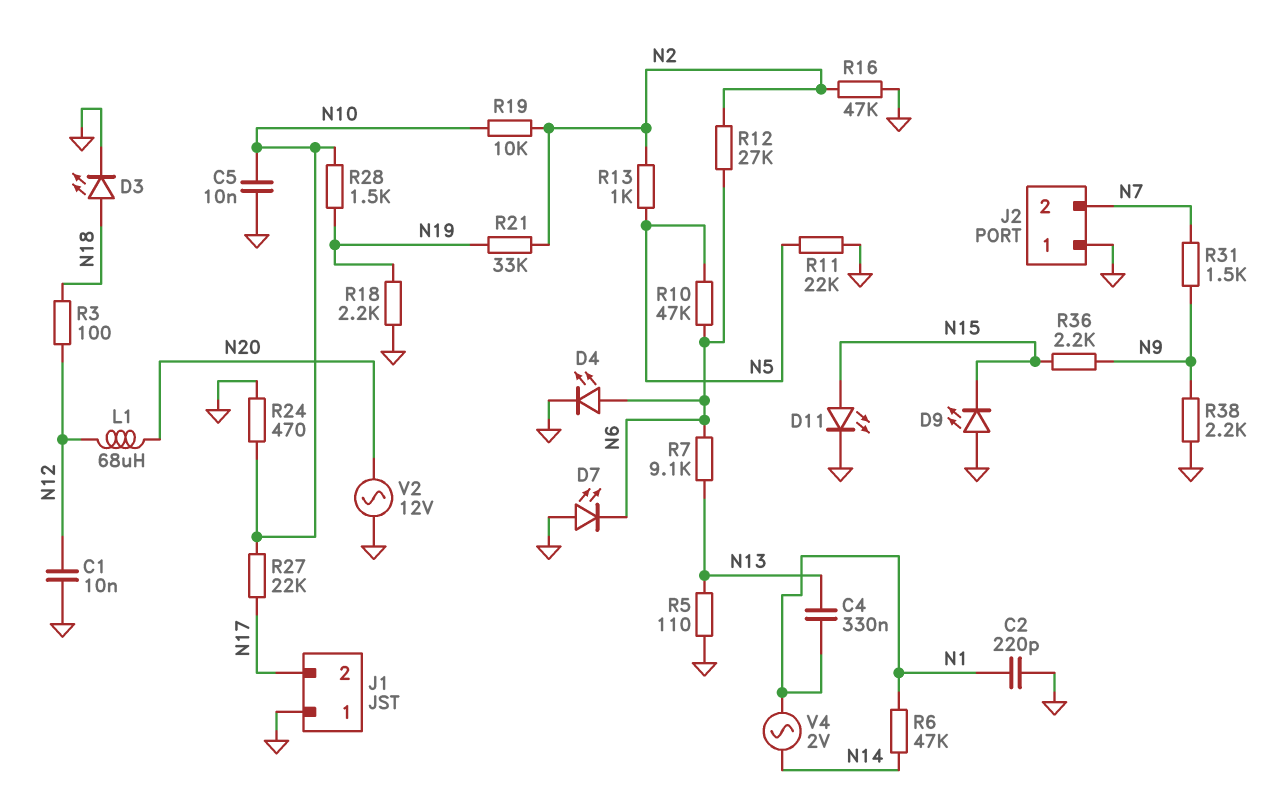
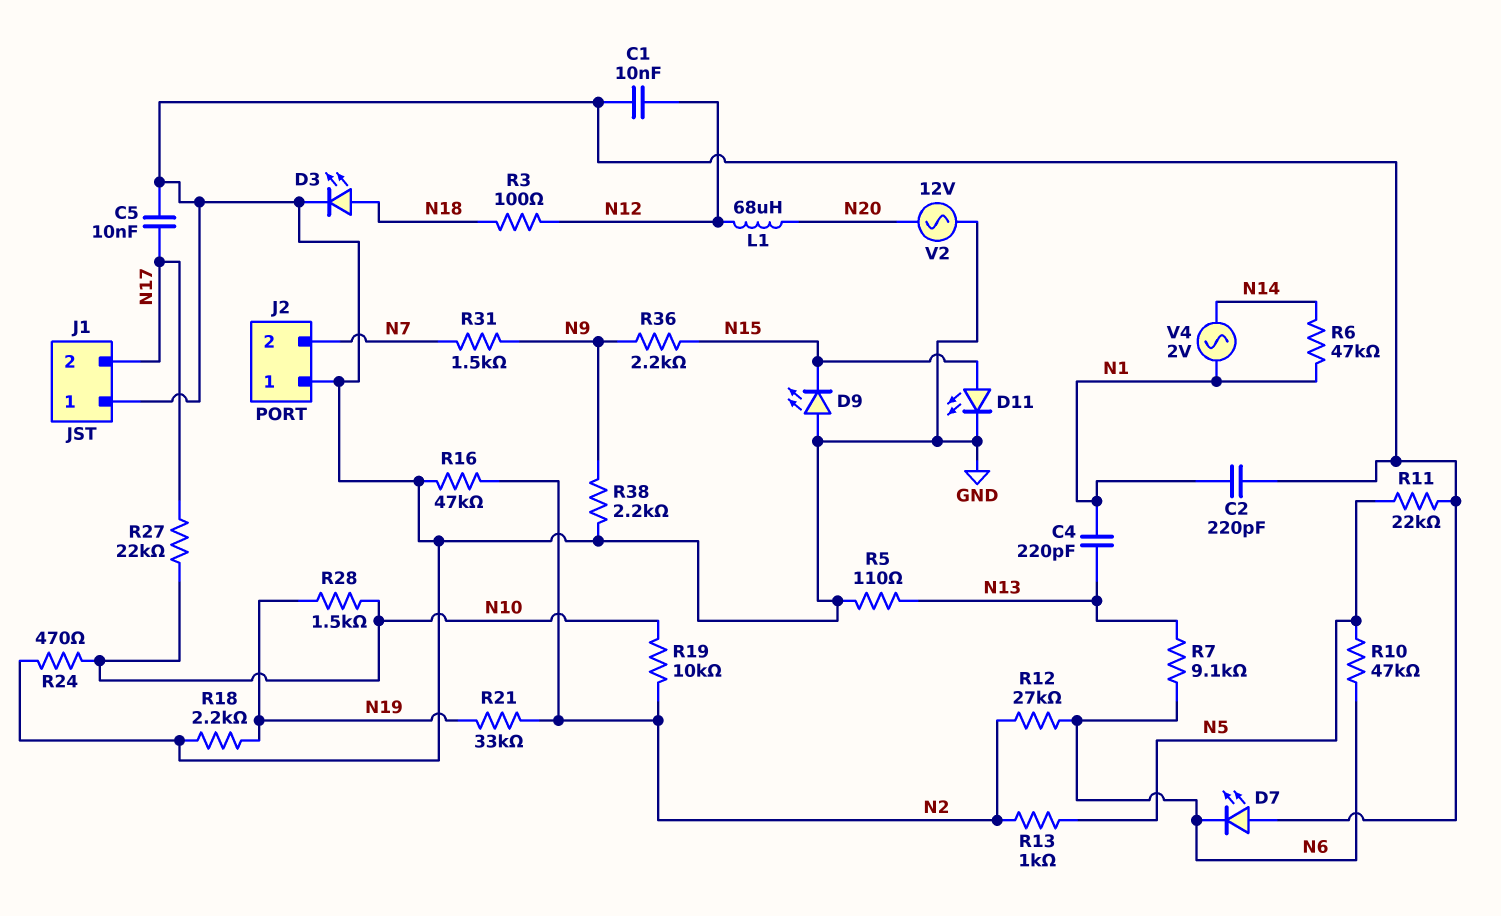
C4: 330nF (N1, N13) -> 220pF (N1, N13)
C5: 10nF (GND, N10) -> 10nF (GND, N17)
D4: LED (A N6, K GND) -> none

